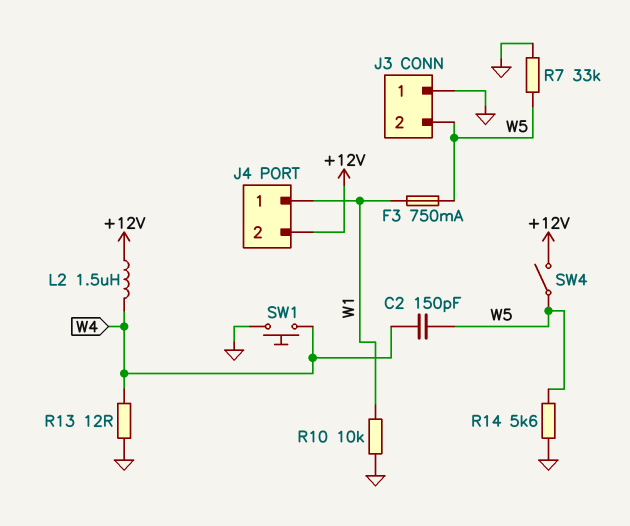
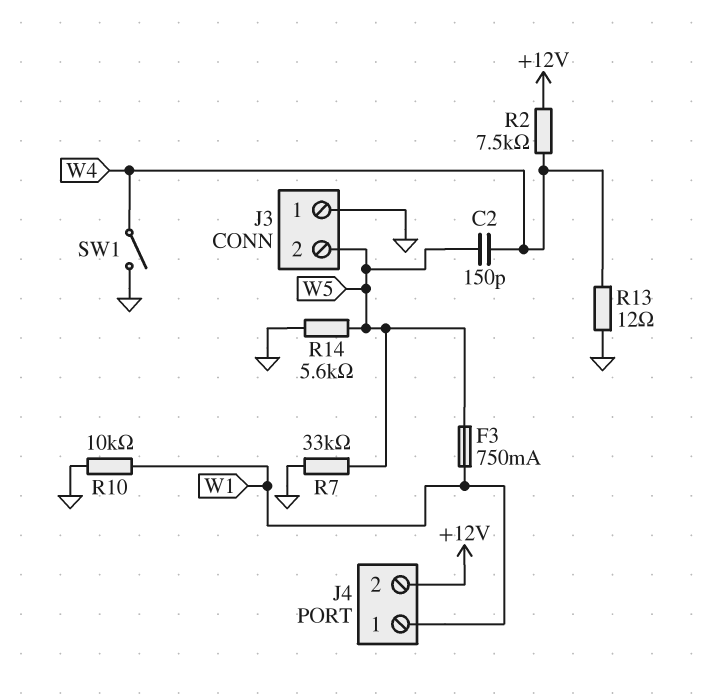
L2: 1.5uH (+12V, W4) -> none
R2: none -> 7.5k (+12V, W4)
SW1: button (GND, W4) -> switch (GND, W4)
SW4: switch (+12V, W5) -> none

